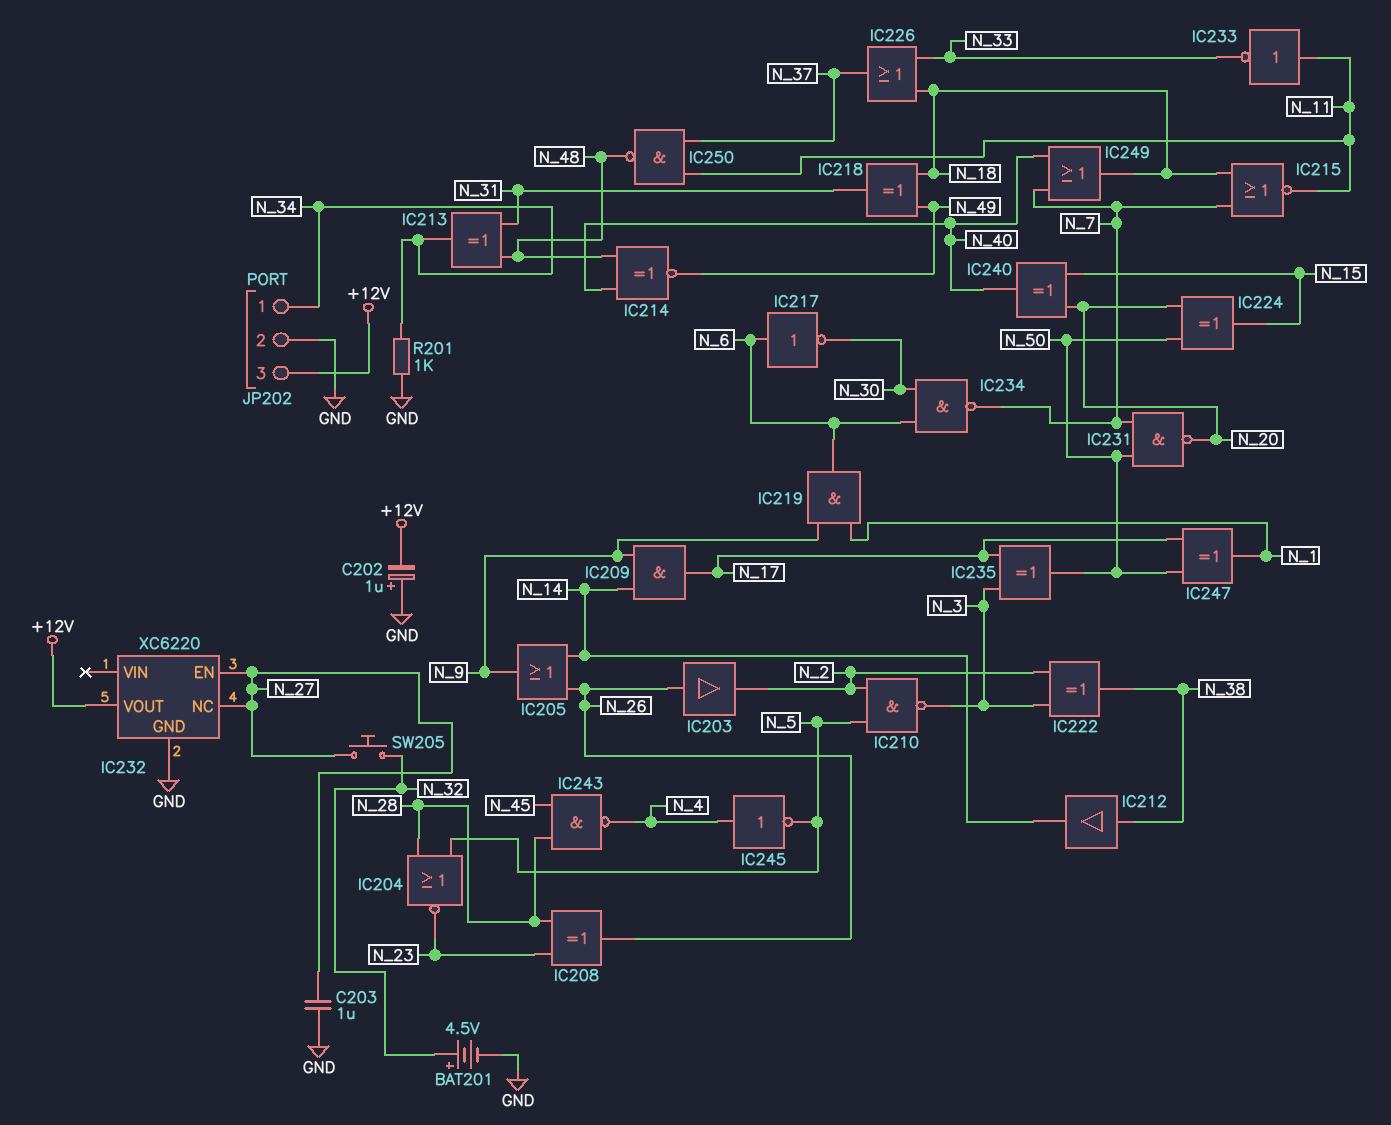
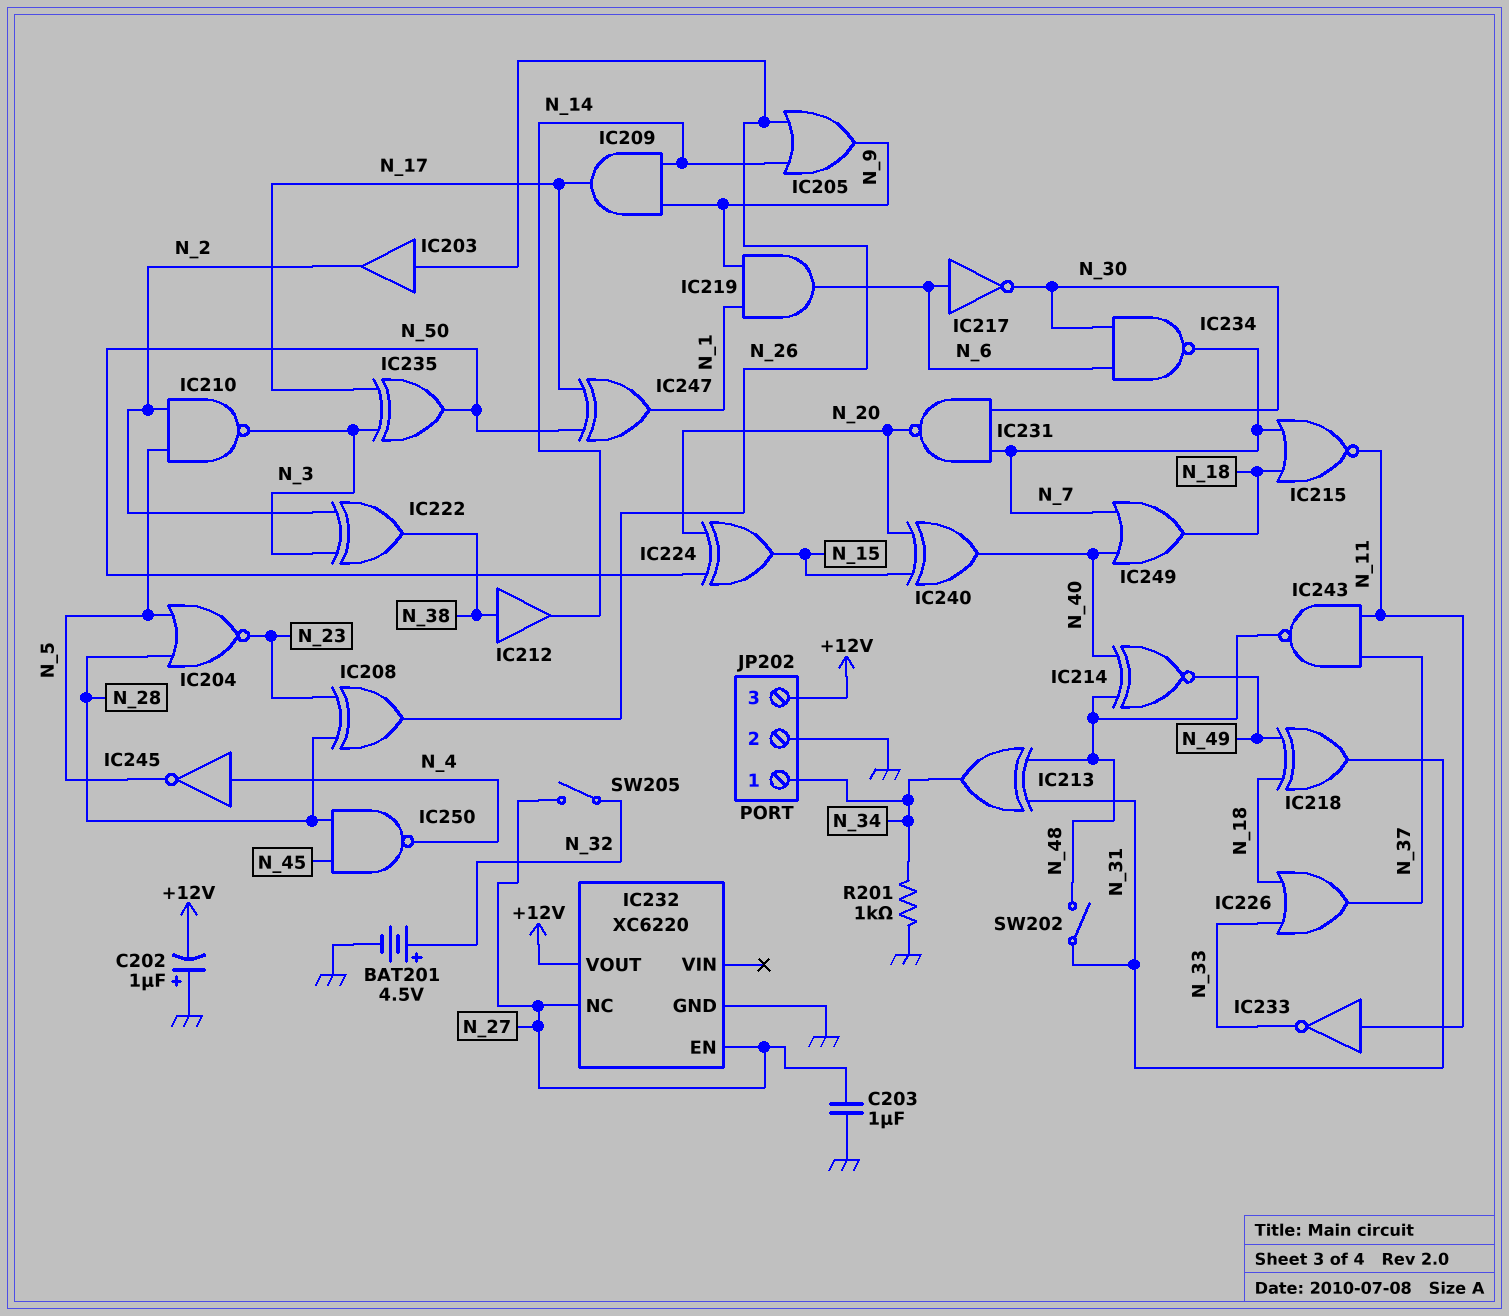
IC231: NAND (in N_7, in N_50, out N_20) -> NAND (in N_7, in N_30, out N_20)
IC243: NAND (in N_28, in N_45, out N_4) -> NAND (in N_11, in N_37, out N_48)
IC250: NAND (in N_11, in N_37, out N_48) -> NAND (in N_28, in N_45, out N_4)
SW202: none -> switch (N_31, N_48)
SW205: button (N_27, N_32) -> switch (N_27, N_32)

